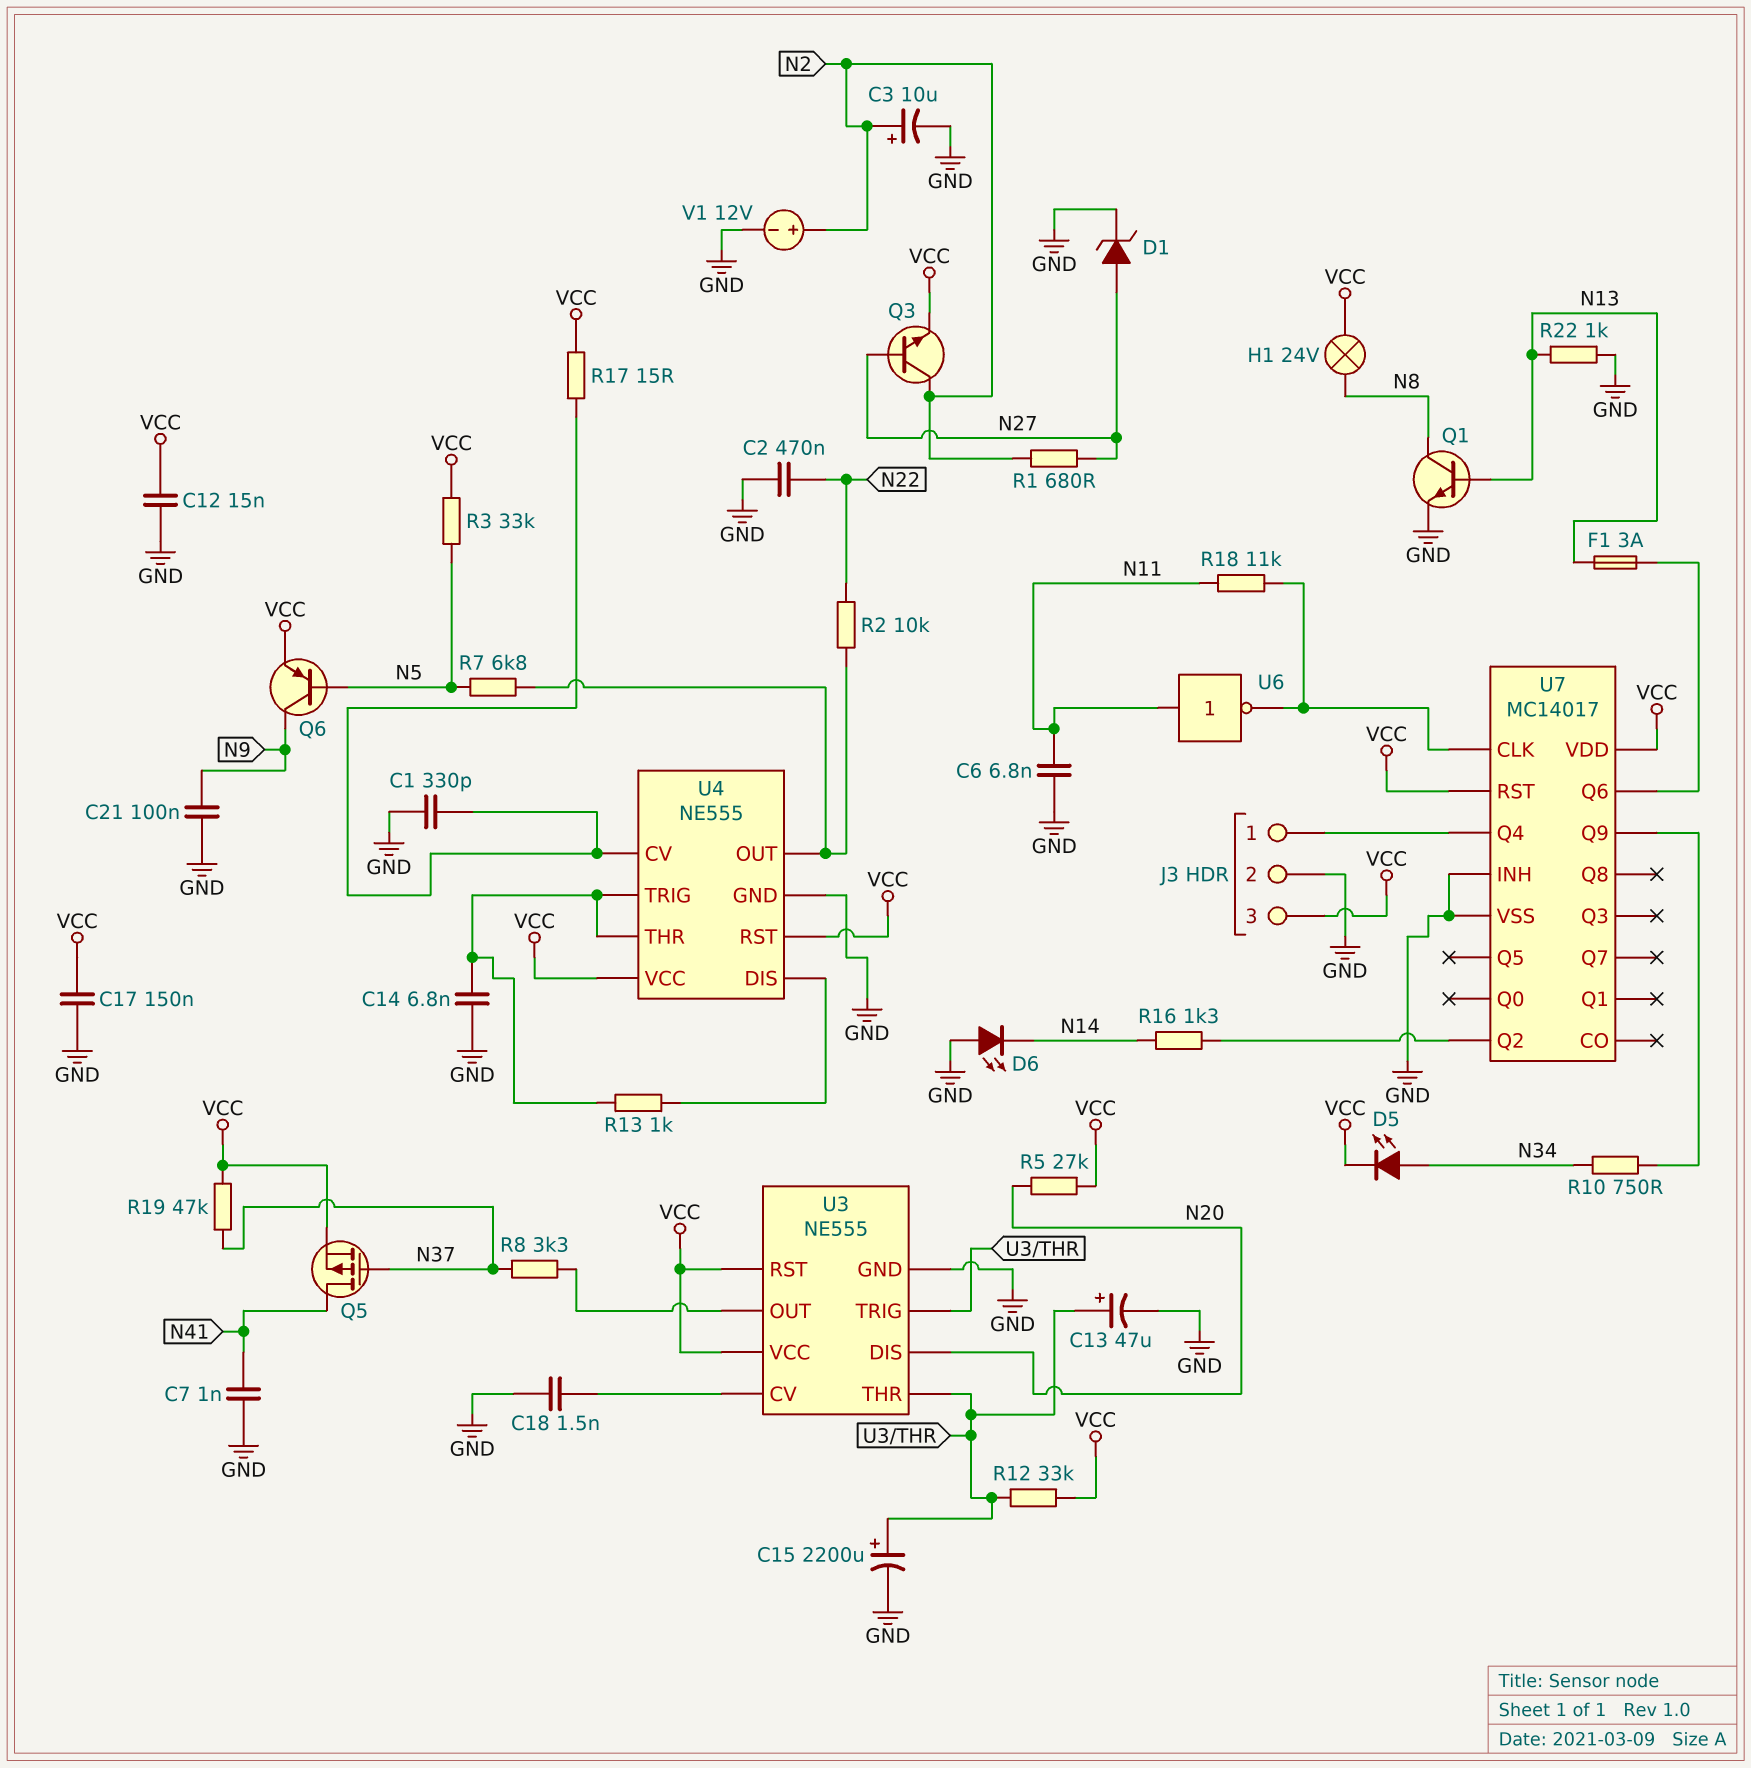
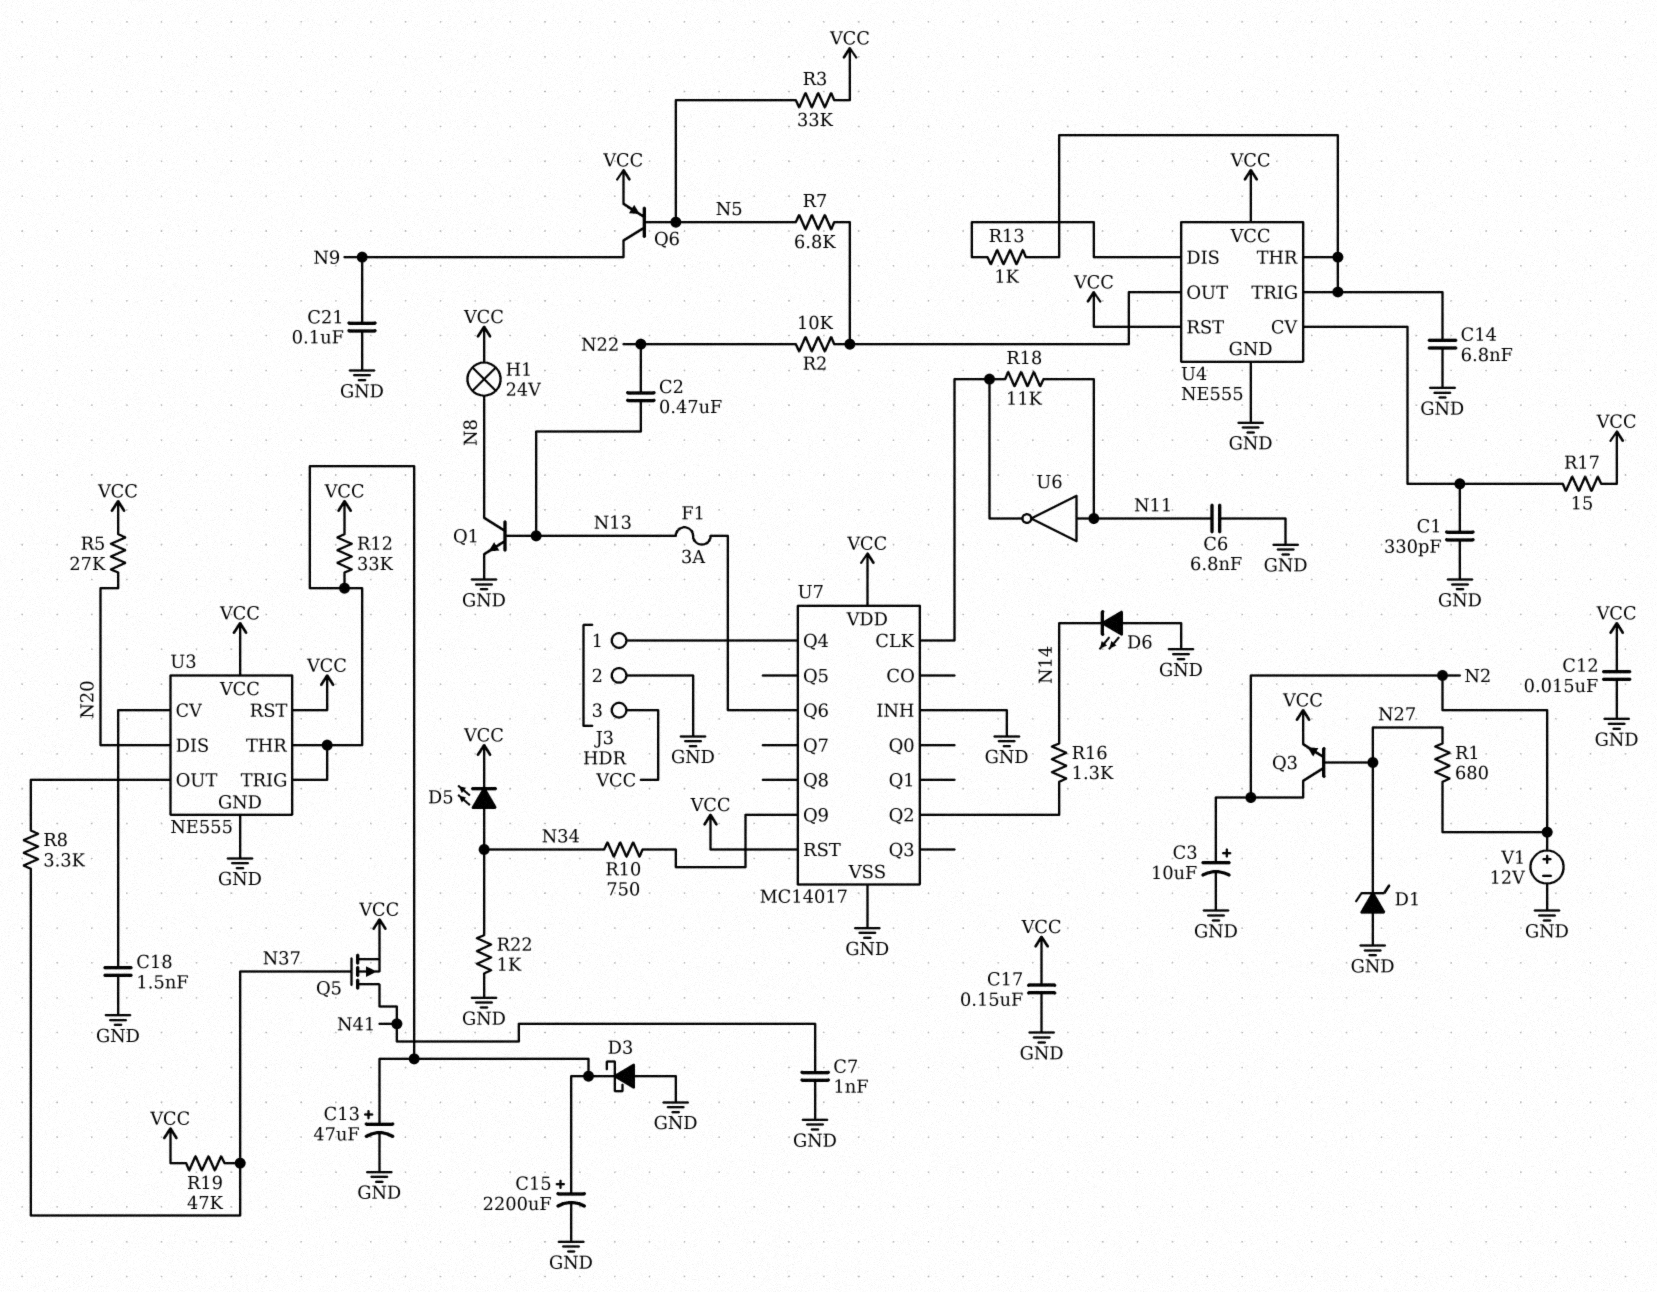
C2: 470nF (GND, N22) -> 470nF (N13, N22)
D1: zener (A N27, K GND) -> zener (A GND, K N27)
D3: none -> schottky (A GND, K U3/THR)
R22: 1k (GND, N13) -> 1k (GND, N34)

